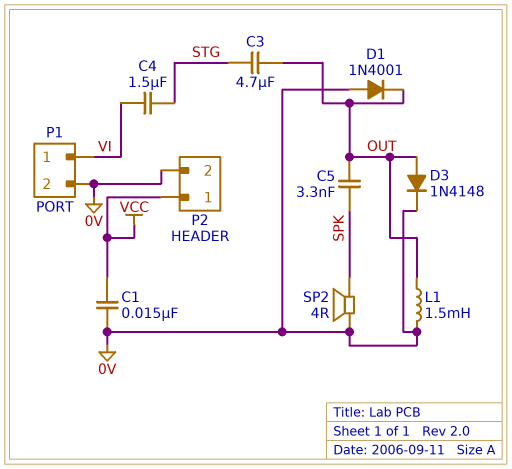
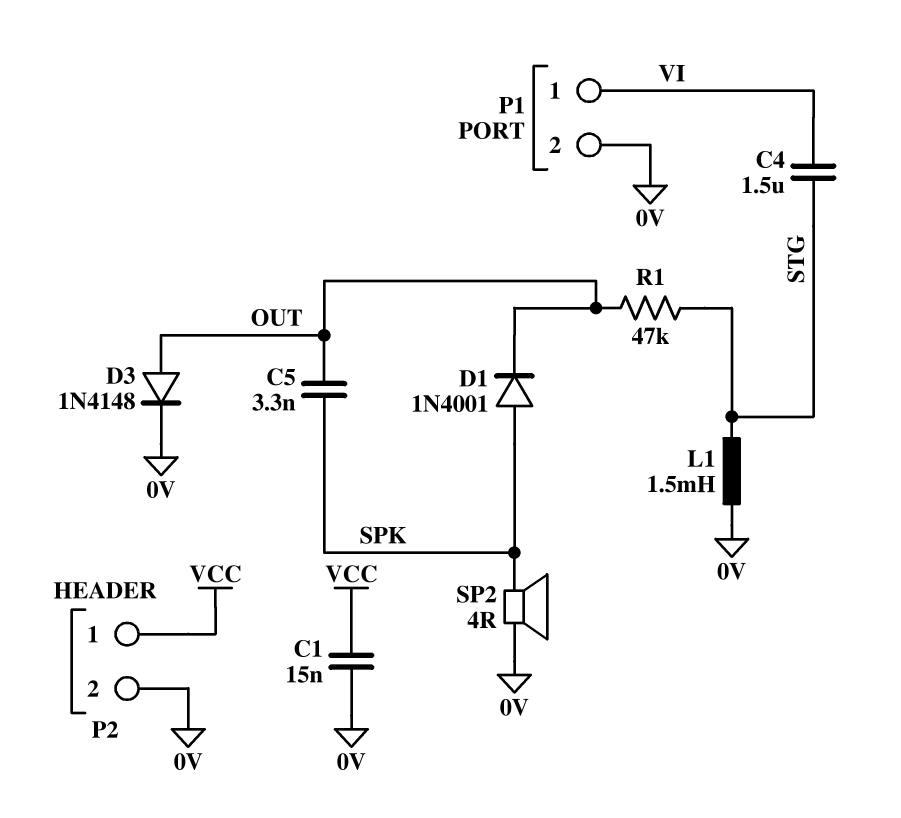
C3: 4.7uF (OUT, STG) -> none
D1: diode 1N4001 (A 0V, K OUT) -> diode 1N4001 (A SPK, K OUT)
L1: 1.5mH (0V, OUT) -> 1.5mH (0V, STG)
R1: none -> 47k (OUT, STG)

